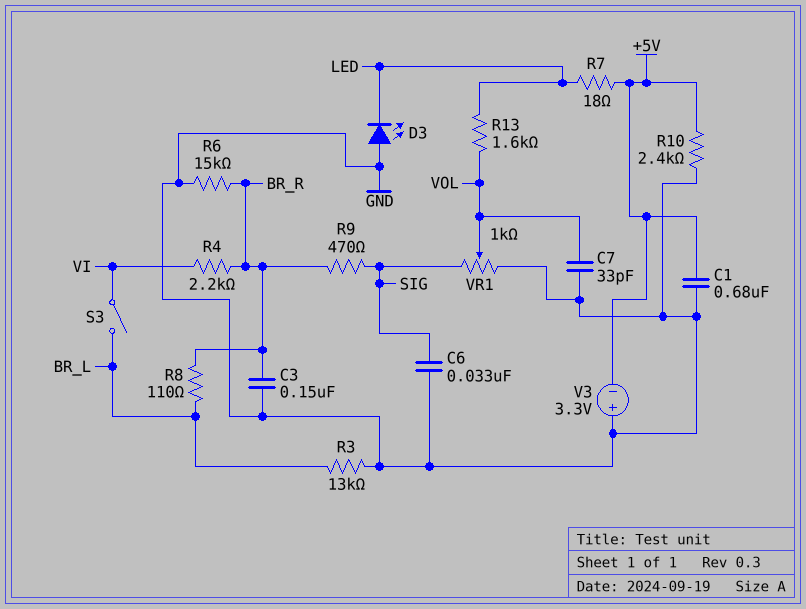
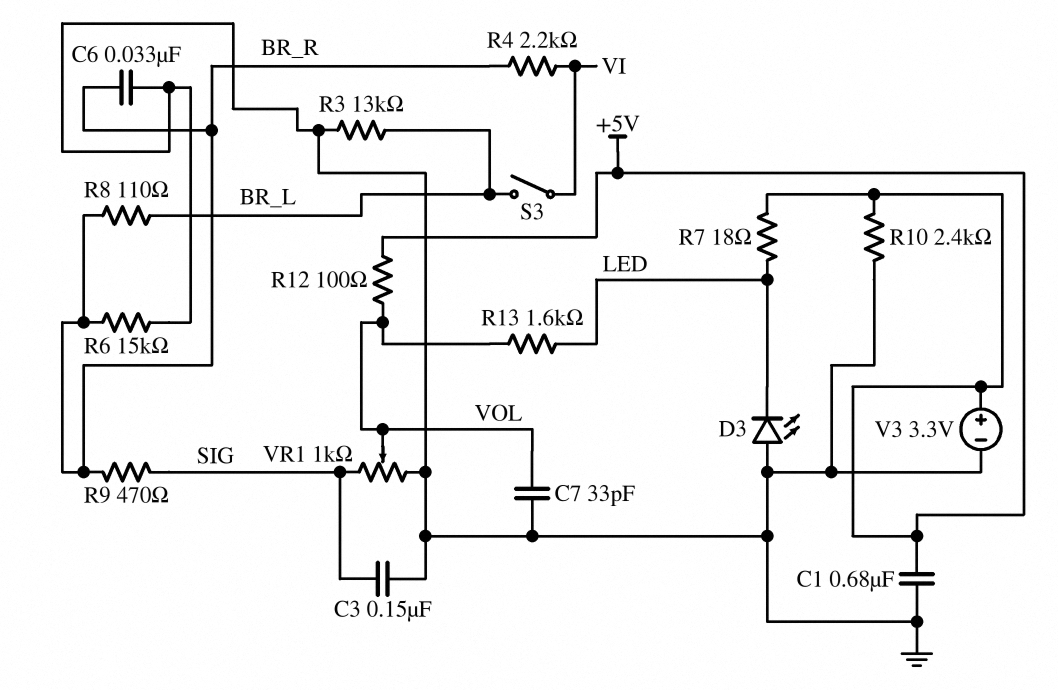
C3: 150nF (BR_R, GND) -> 150nF (GND, SIG)
C6: 33nF (GND, SIG) -> 33nF (BR_R, GND)
R12: none -> 100 (+5V, VOL)
V3: 3.3V (plus GND, minus +5V) -> 3.3V (plus +5V, minus GND)

